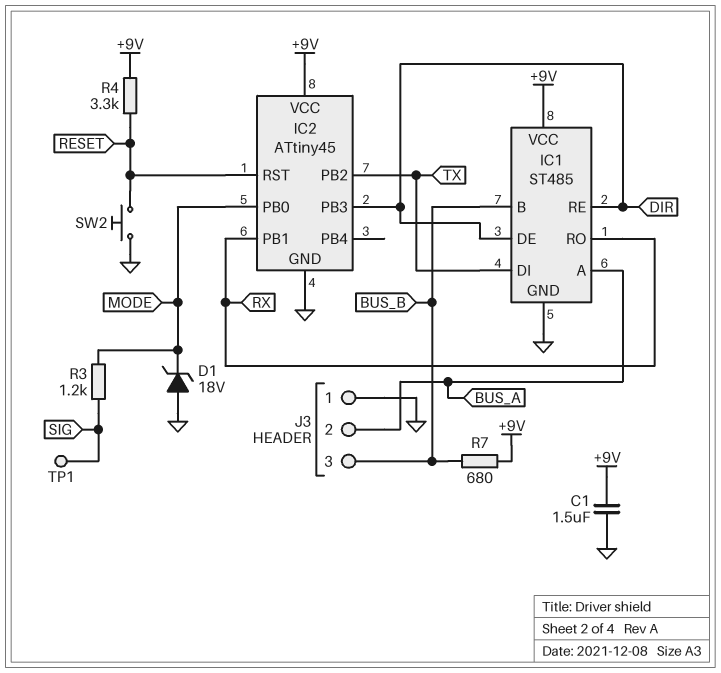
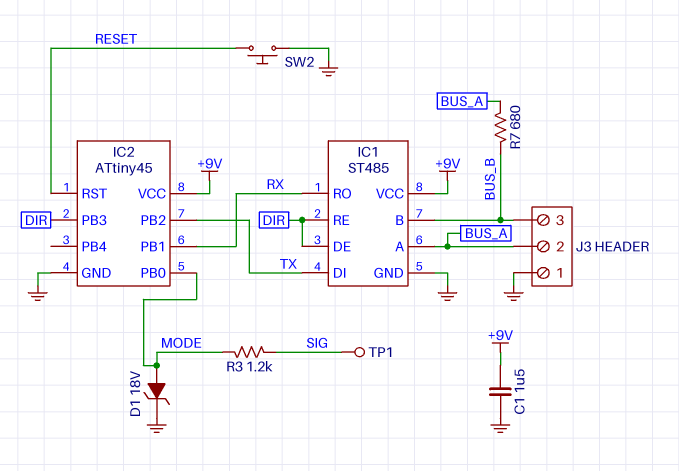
D1: zener 18V (A GND, K MODE) -> zener 18V (A MODE, K GND)
R4: 3.3k (+9V, RESET) -> none
R7: 680 (+9V, BUS_B) -> 680 (BUS_A, BUS_B)

